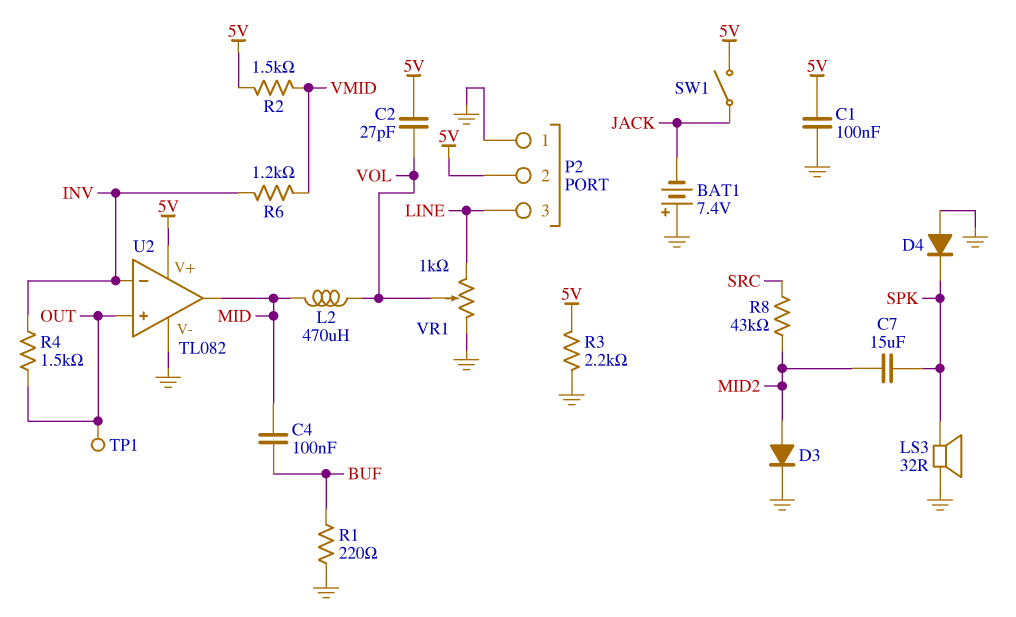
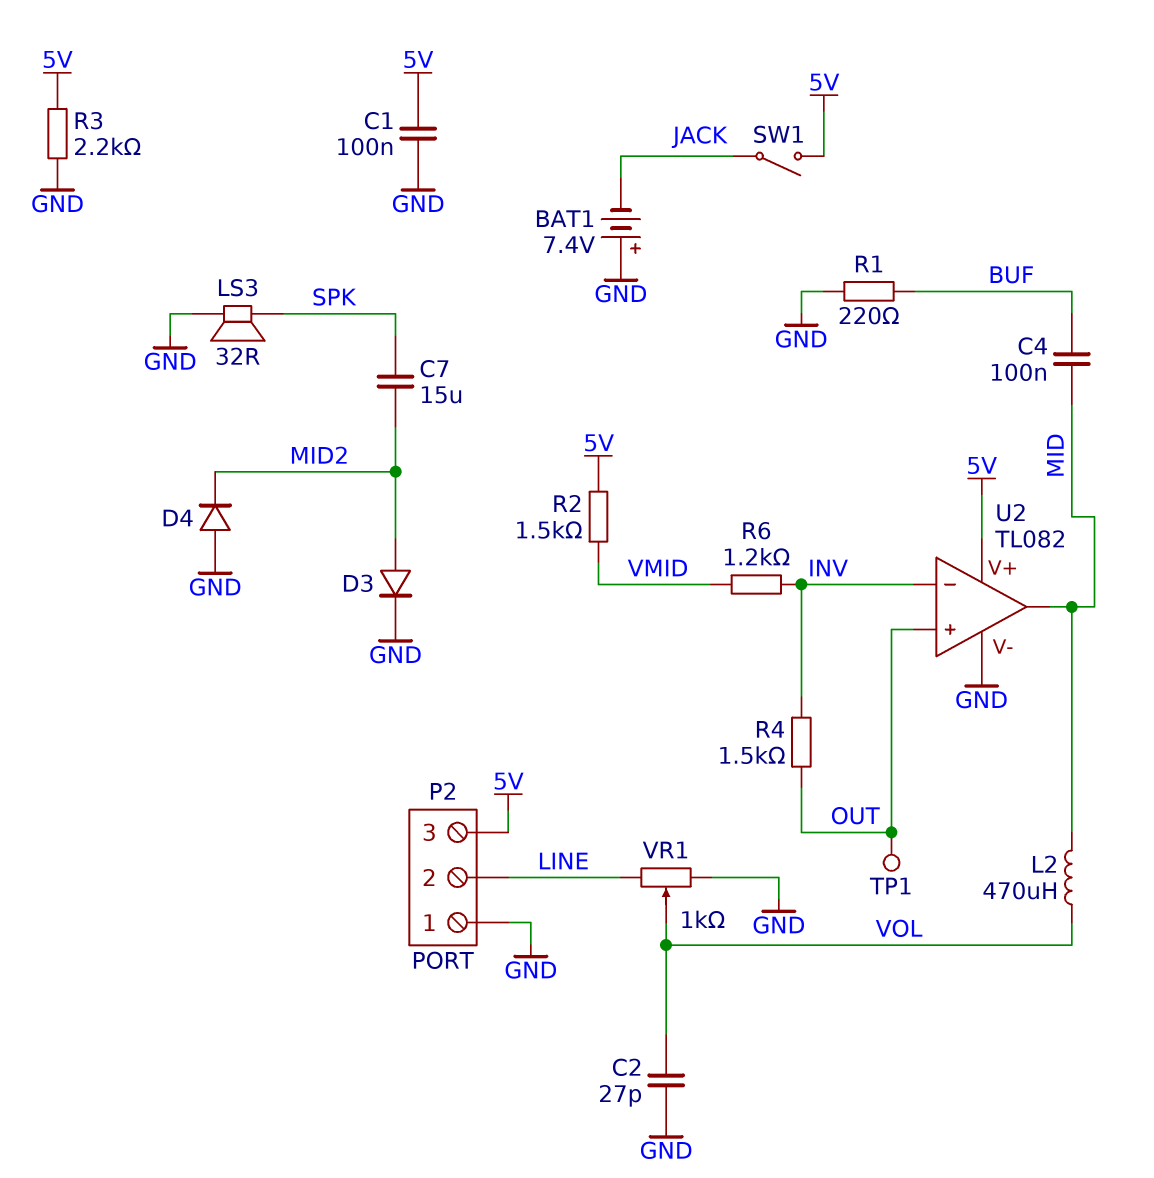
C2: 27pF (5V, VOL) -> 27pF (GND, VOL)
D4: diode (A GND, K SPK) -> diode (A GND, K MID2)
P2 pin 2: 5V -> LINE
P2 pin 3: LINE -> 5V
R8: 43k (MID2, SRC) -> none

